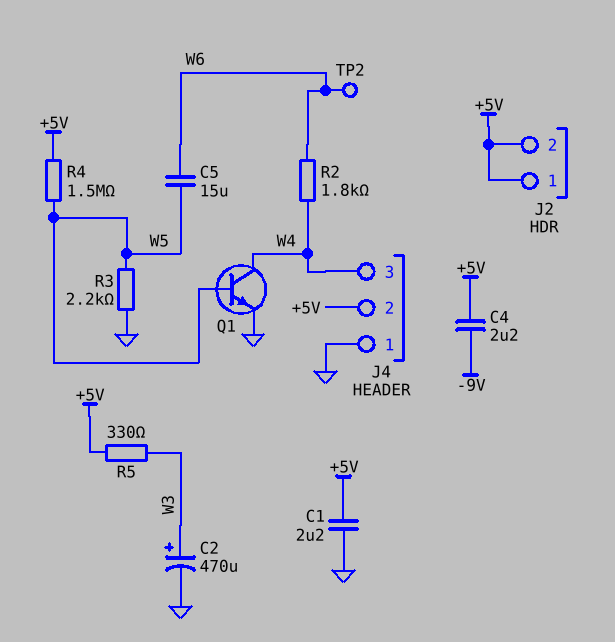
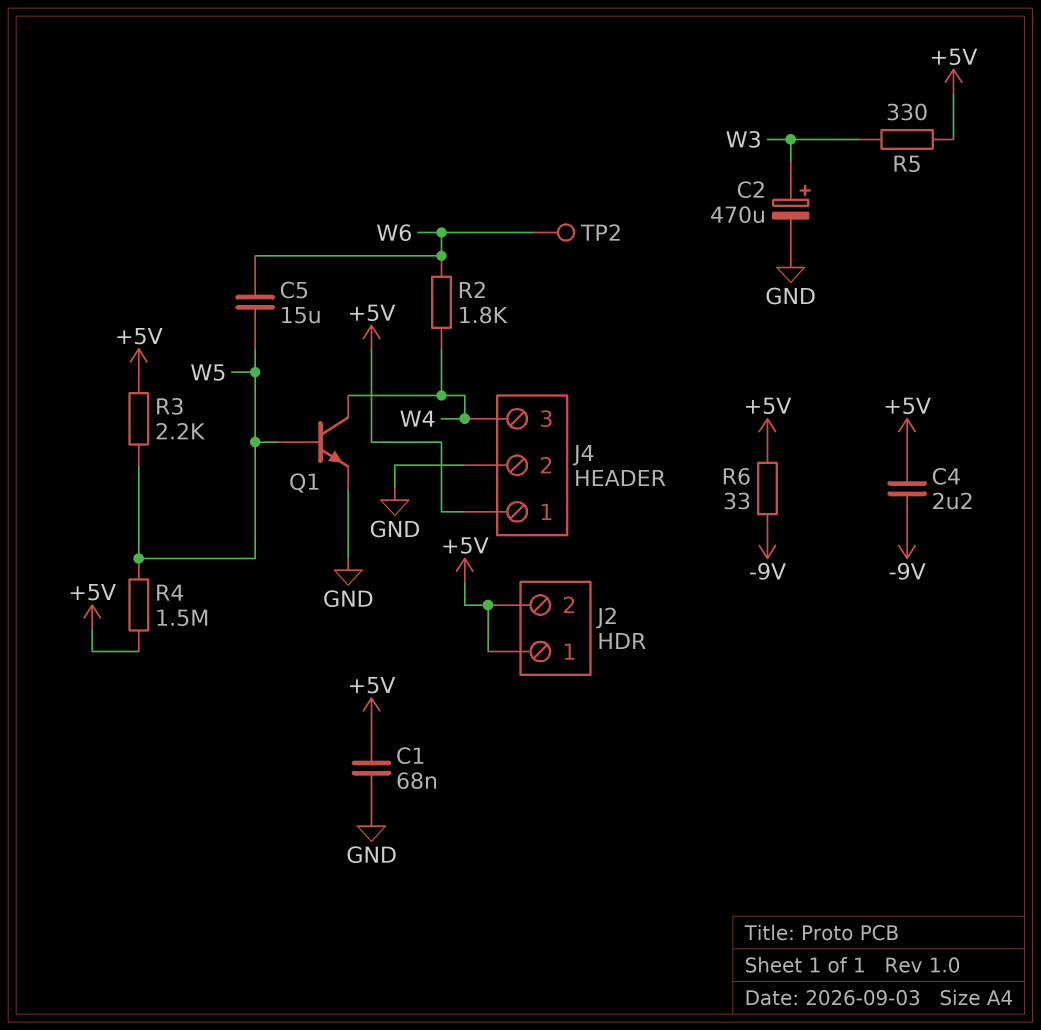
C1: 2.2uF (+5V, GND) -> 68nF (+5V, GND)
J4 pin 1: GND -> +5V
J4 pin 2: +5V -> GND
R3: 2.2k (GND, W5) -> 2.2k (+5V, W5)
R6: none -> 33 (+5V, -9V)

